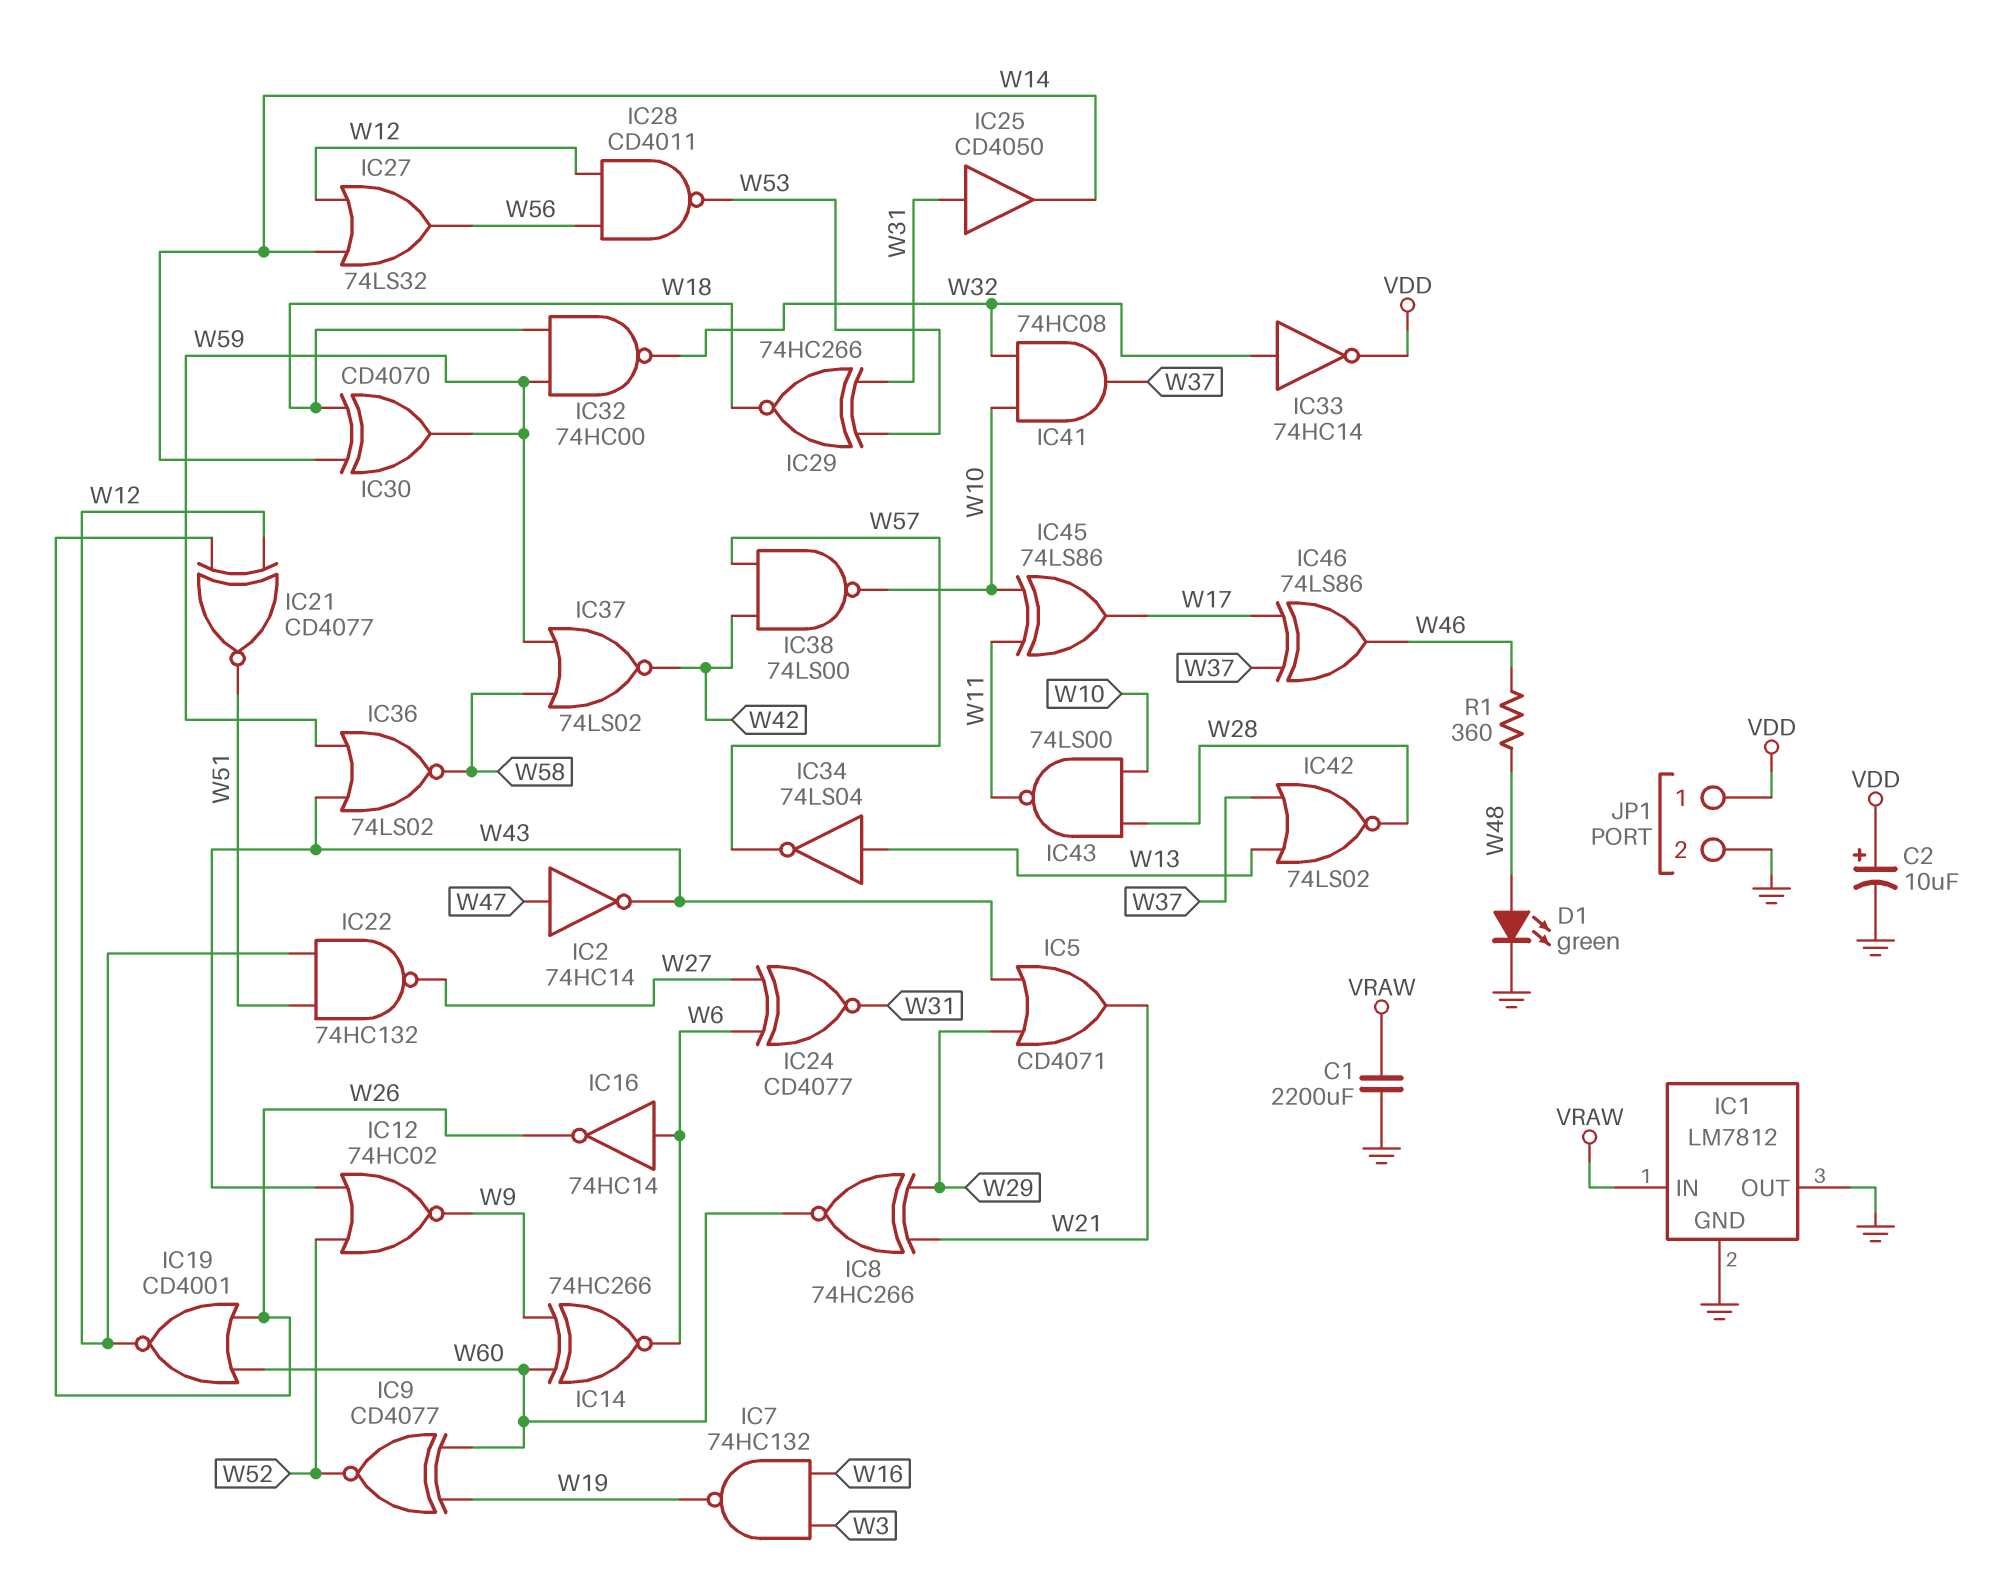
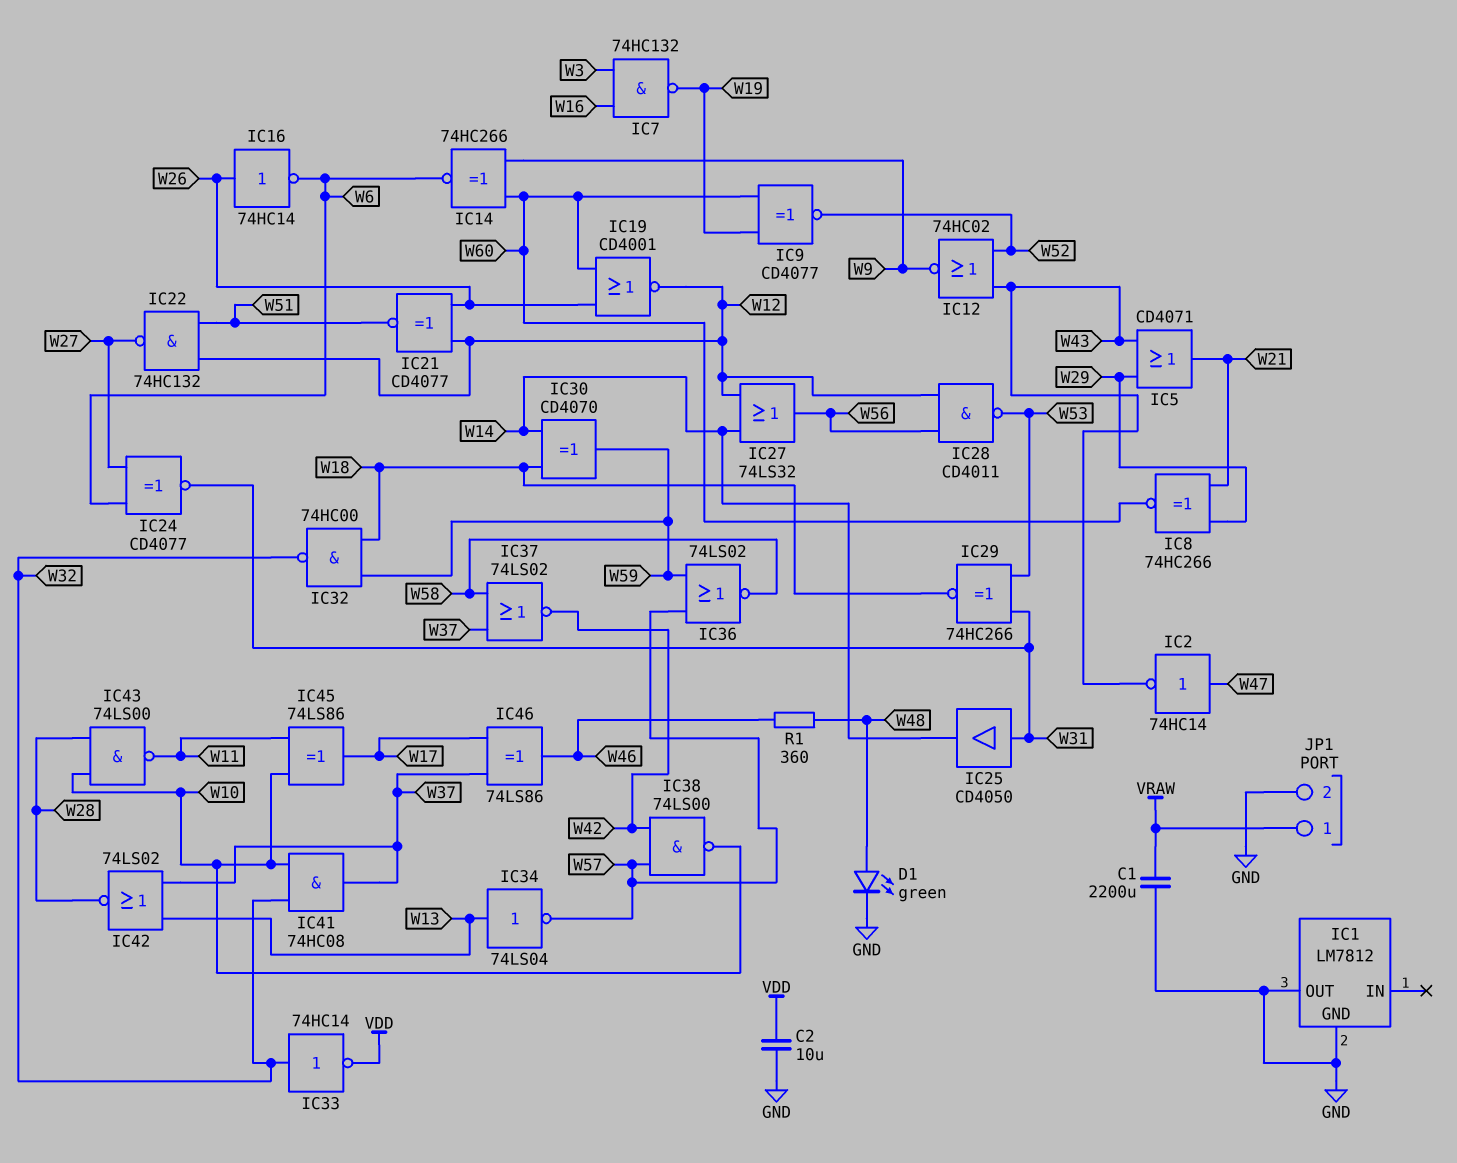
C2: 10uF (plus VDD, minus GND) -> 10uF (GND, VDD)
IC1 pin IN: VRAW -> none
IC16: NOT 74HC14 (in W6, out W26) -> NOT 74HC14 (in W26, out W6)
IC36: NOR 74LS02 (in W43, in W59, out W58) -> NOR 74LS02 (in W57, in W59, out W58)
IC37: NOR 74LS02 (in W58, in W59, out W42) -> NOR 74LS02 (in W37, in W58, out W42)
JP1 pin 1: VDD -> VRAW

